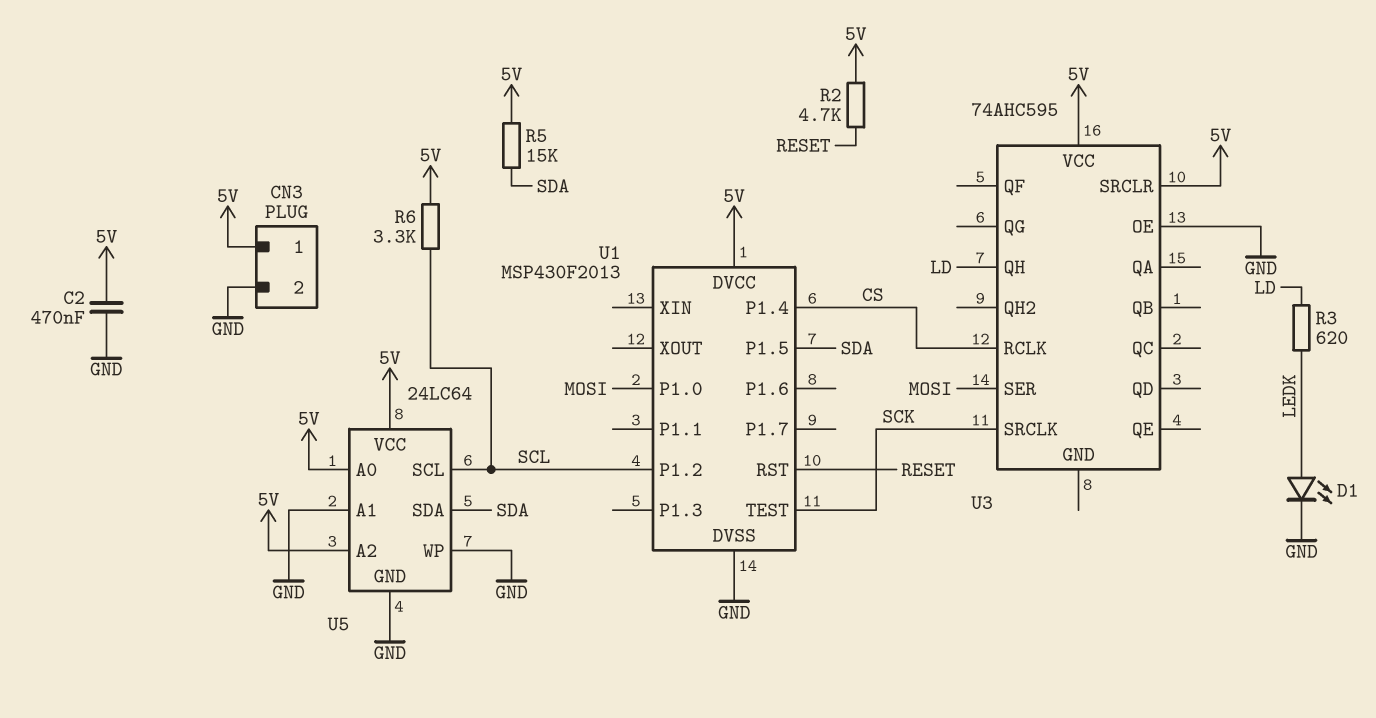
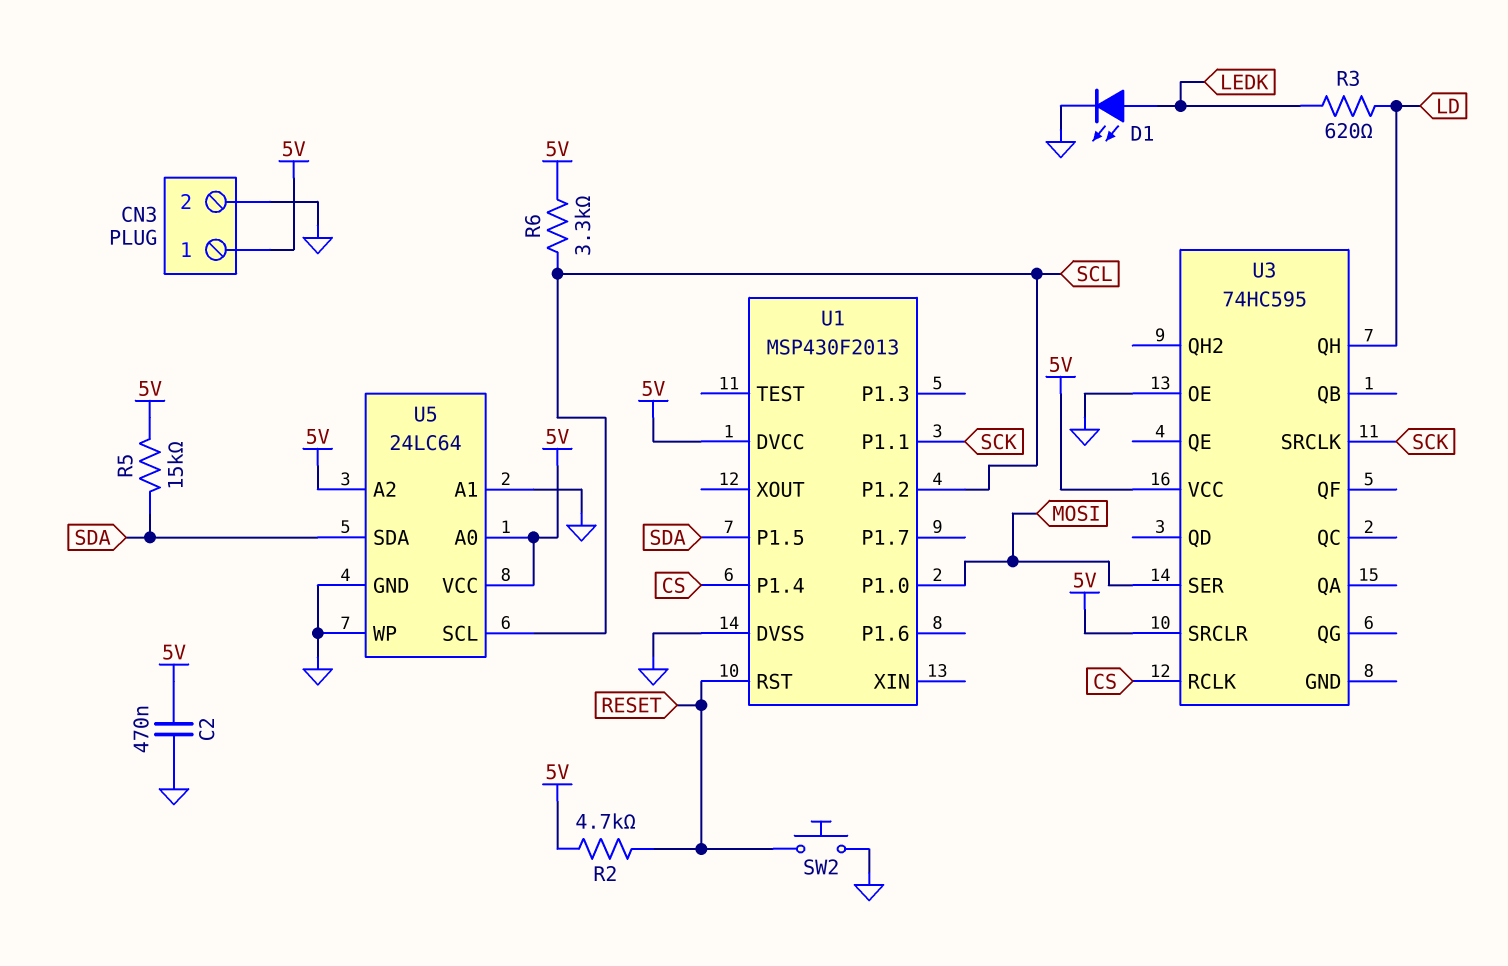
SW2: none -> button (GND, RESET)
U1 pin P1.1: none -> SCK
U1 pin TEST: SCK -> none
U3: 74AHC595 -> 74HC595

